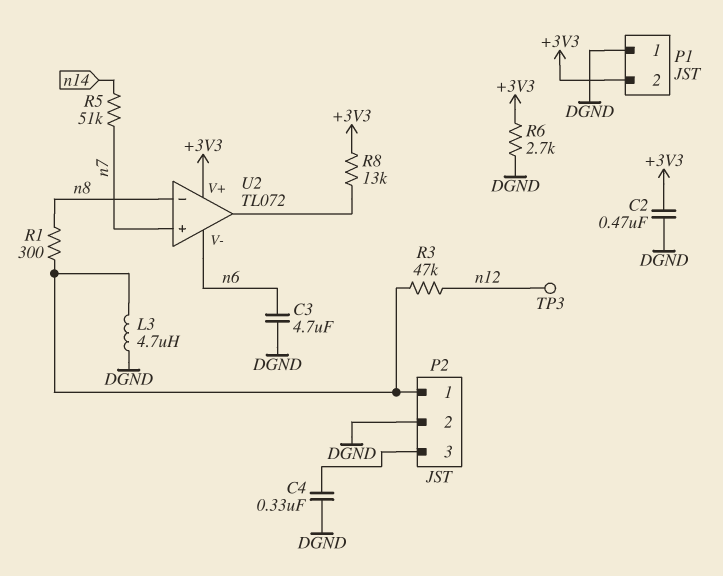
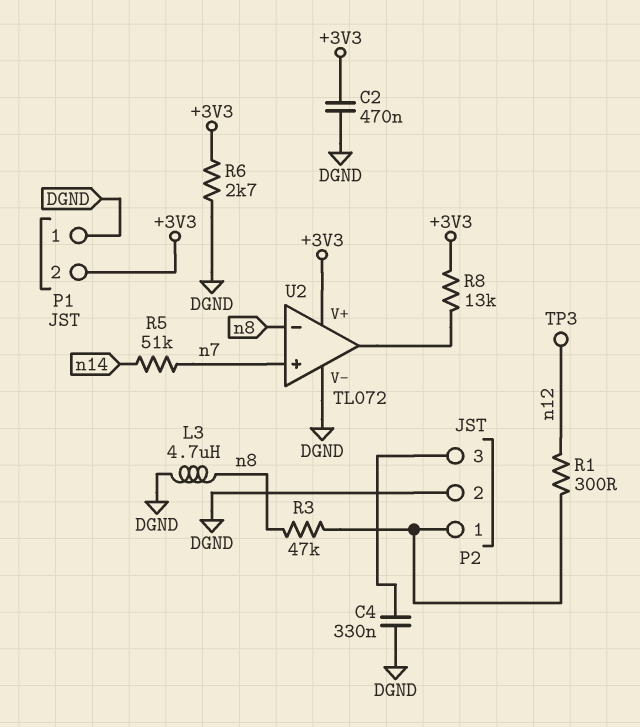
C3: 4.7uF (DGND, n6) -> none
L3: 4.7uH (DGND, P2/1) -> 4.7uH (DGND, n8)
R1: 300 (P2/1, n8) -> 300 (P2/1, n12)
R3: 47k (P2/1, n12) -> 47k (P2/1, n8)
U2 pin V-: n6 -> DGND

